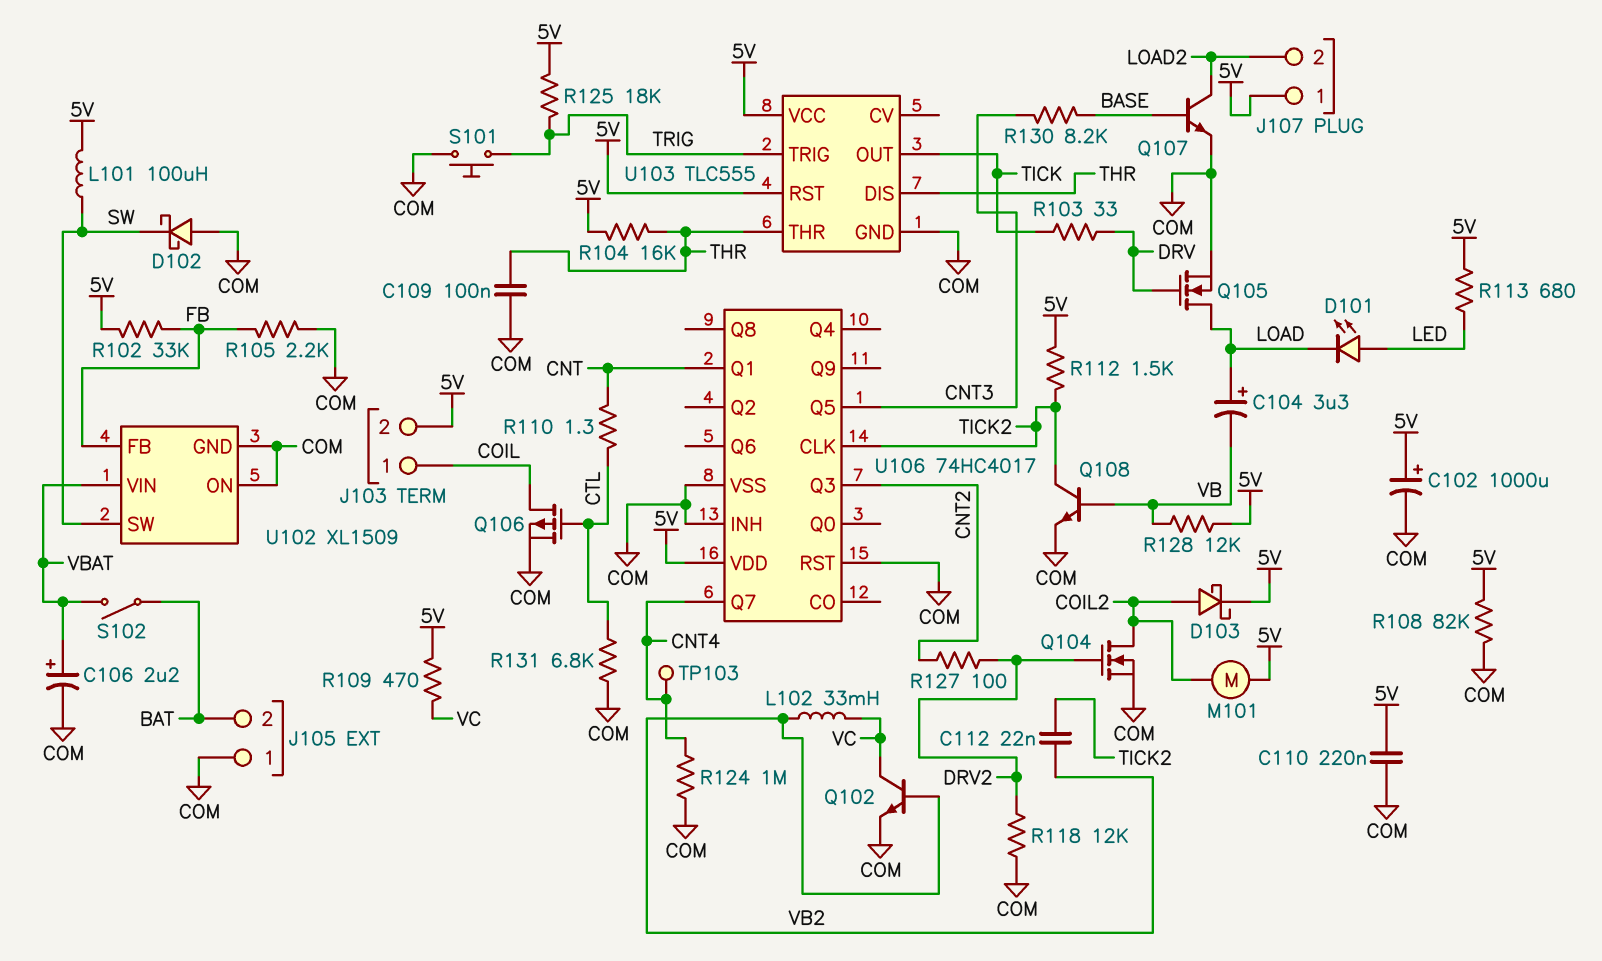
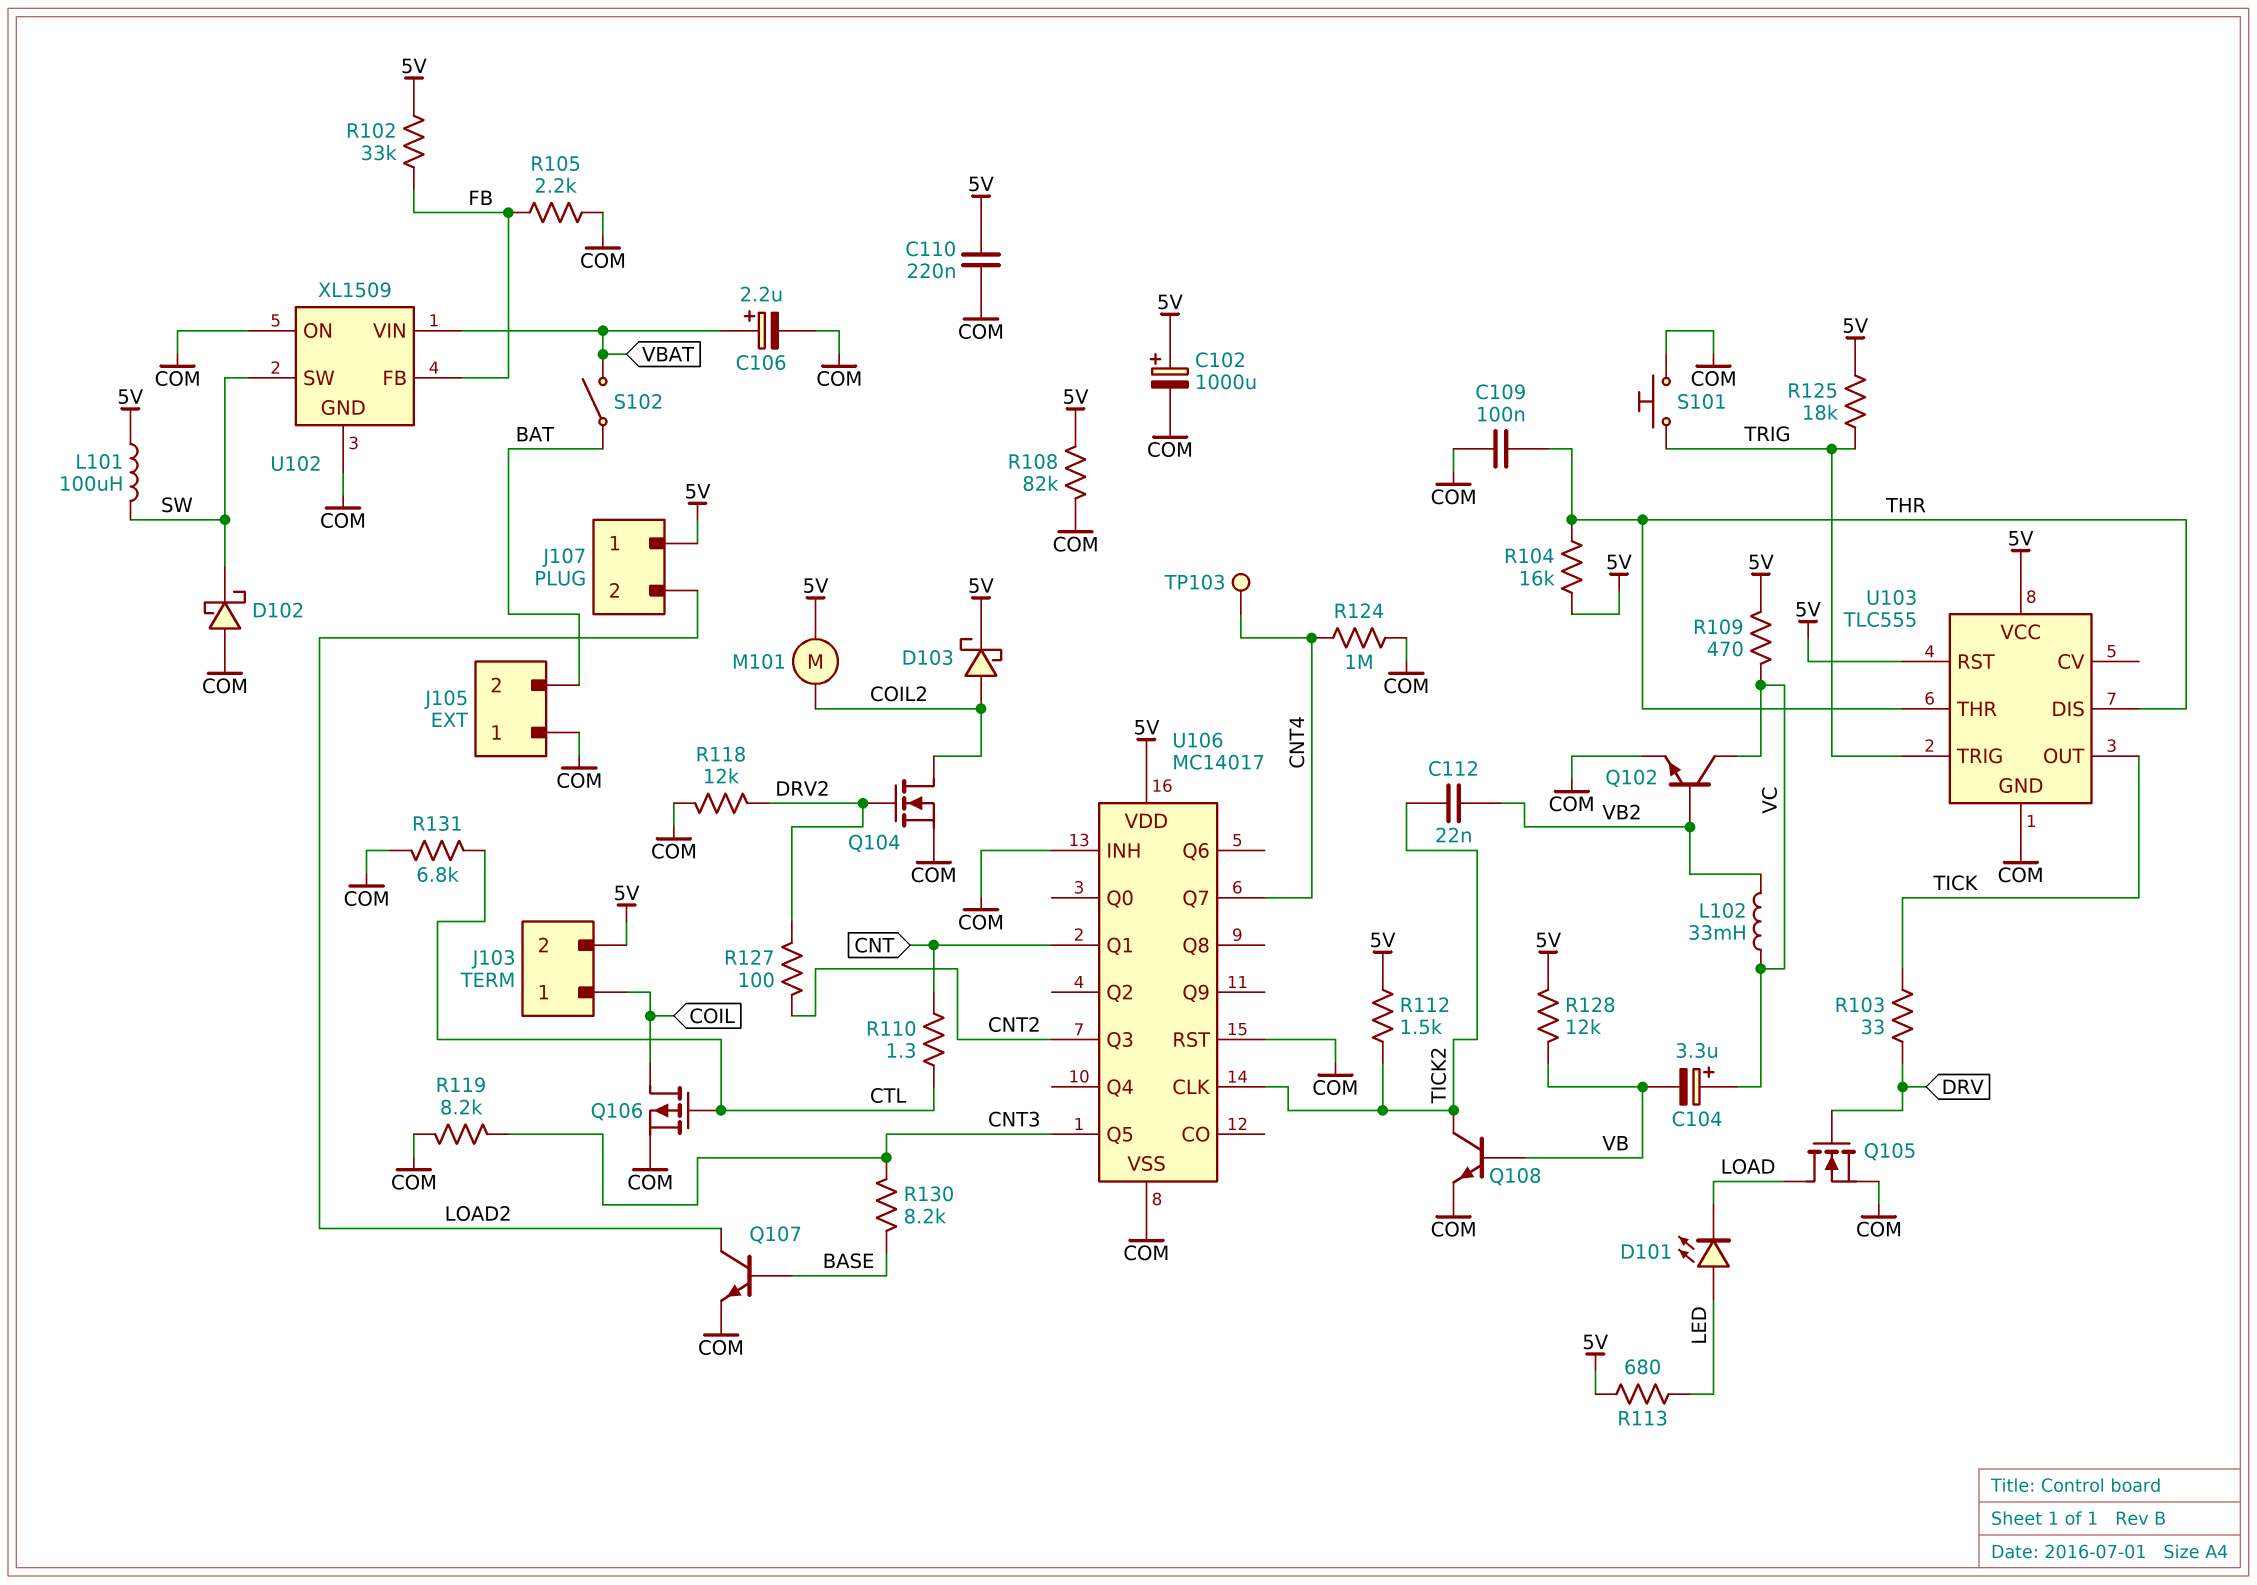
C104: 3.3uF (plus LOAD, minus VB) -> 3.3uF (plus VC, minus VB)
R119: none -> 8.2k (CNT3, COM)
U106: 74HC4017 -> MC14017

